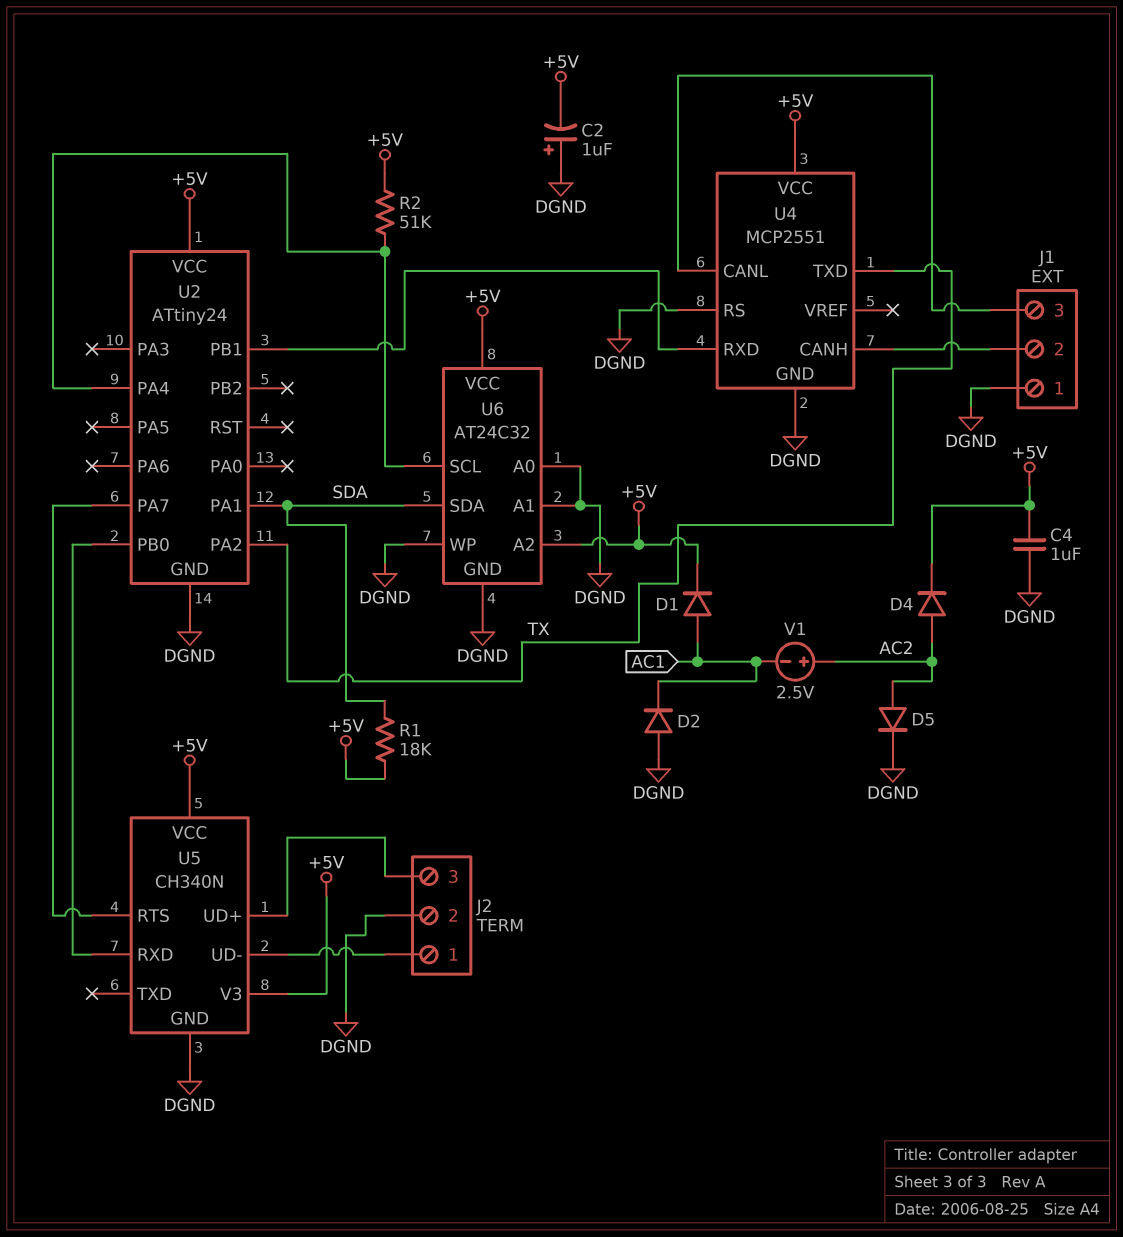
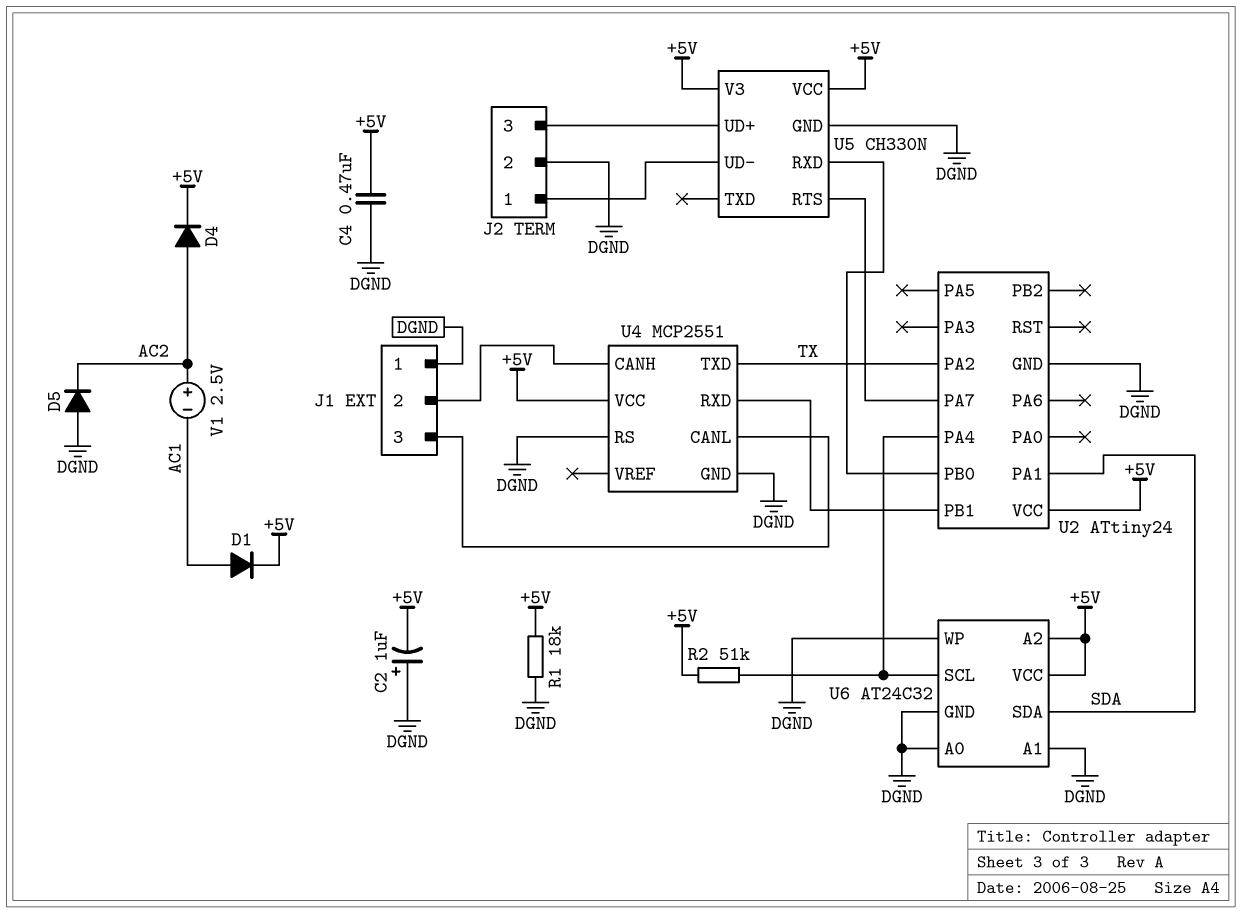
C4: 1uF (+5V, DGND) -> 470nF (+5V, DGND)
D2: diode (A DGND, K AC1) -> none
D5: diode (A AC2, K DGND) -> diode (A DGND, K AC2)
R1: 18k (+5V, SDA) -> 18k (+5V, DGND)
U5: CH340N -> CH330N

